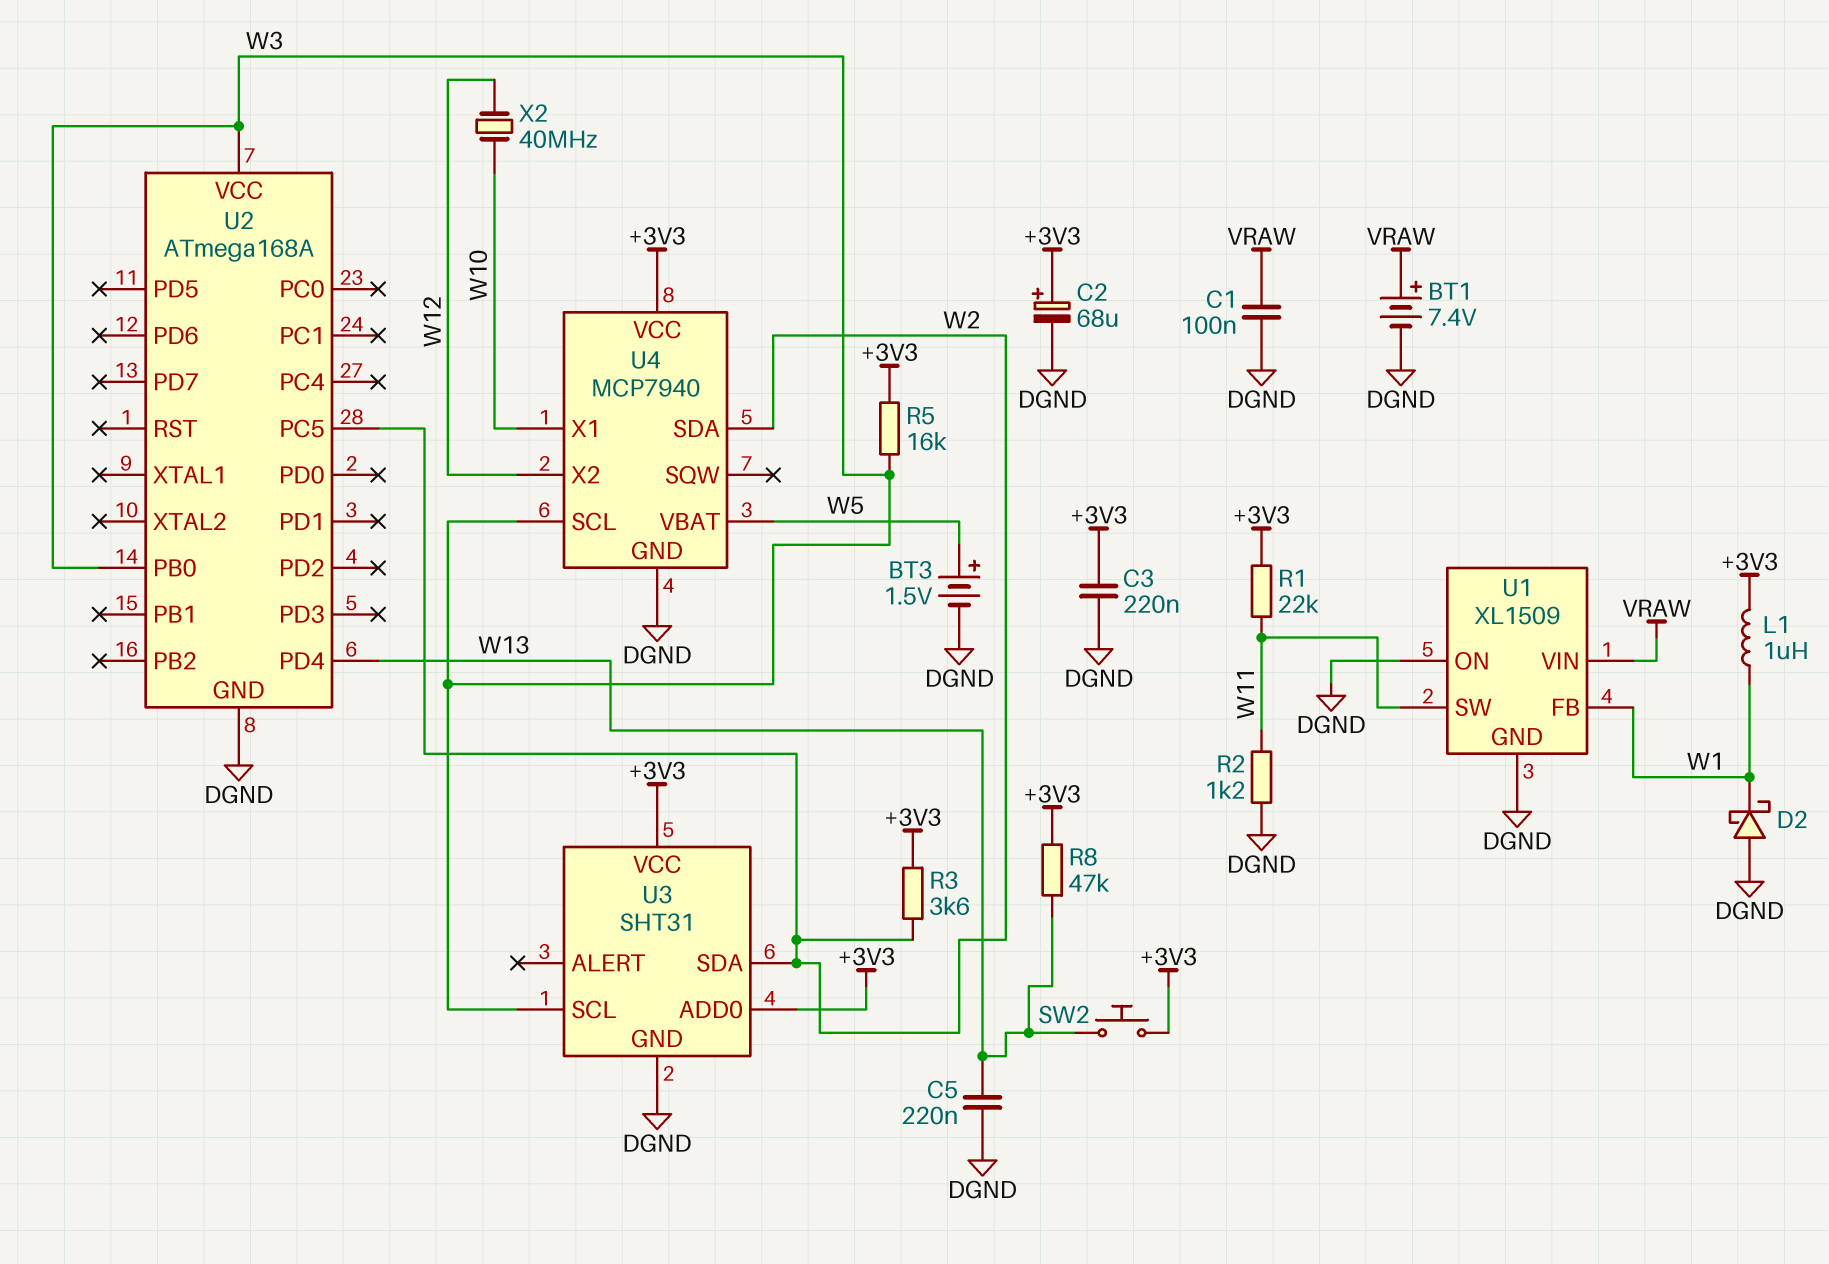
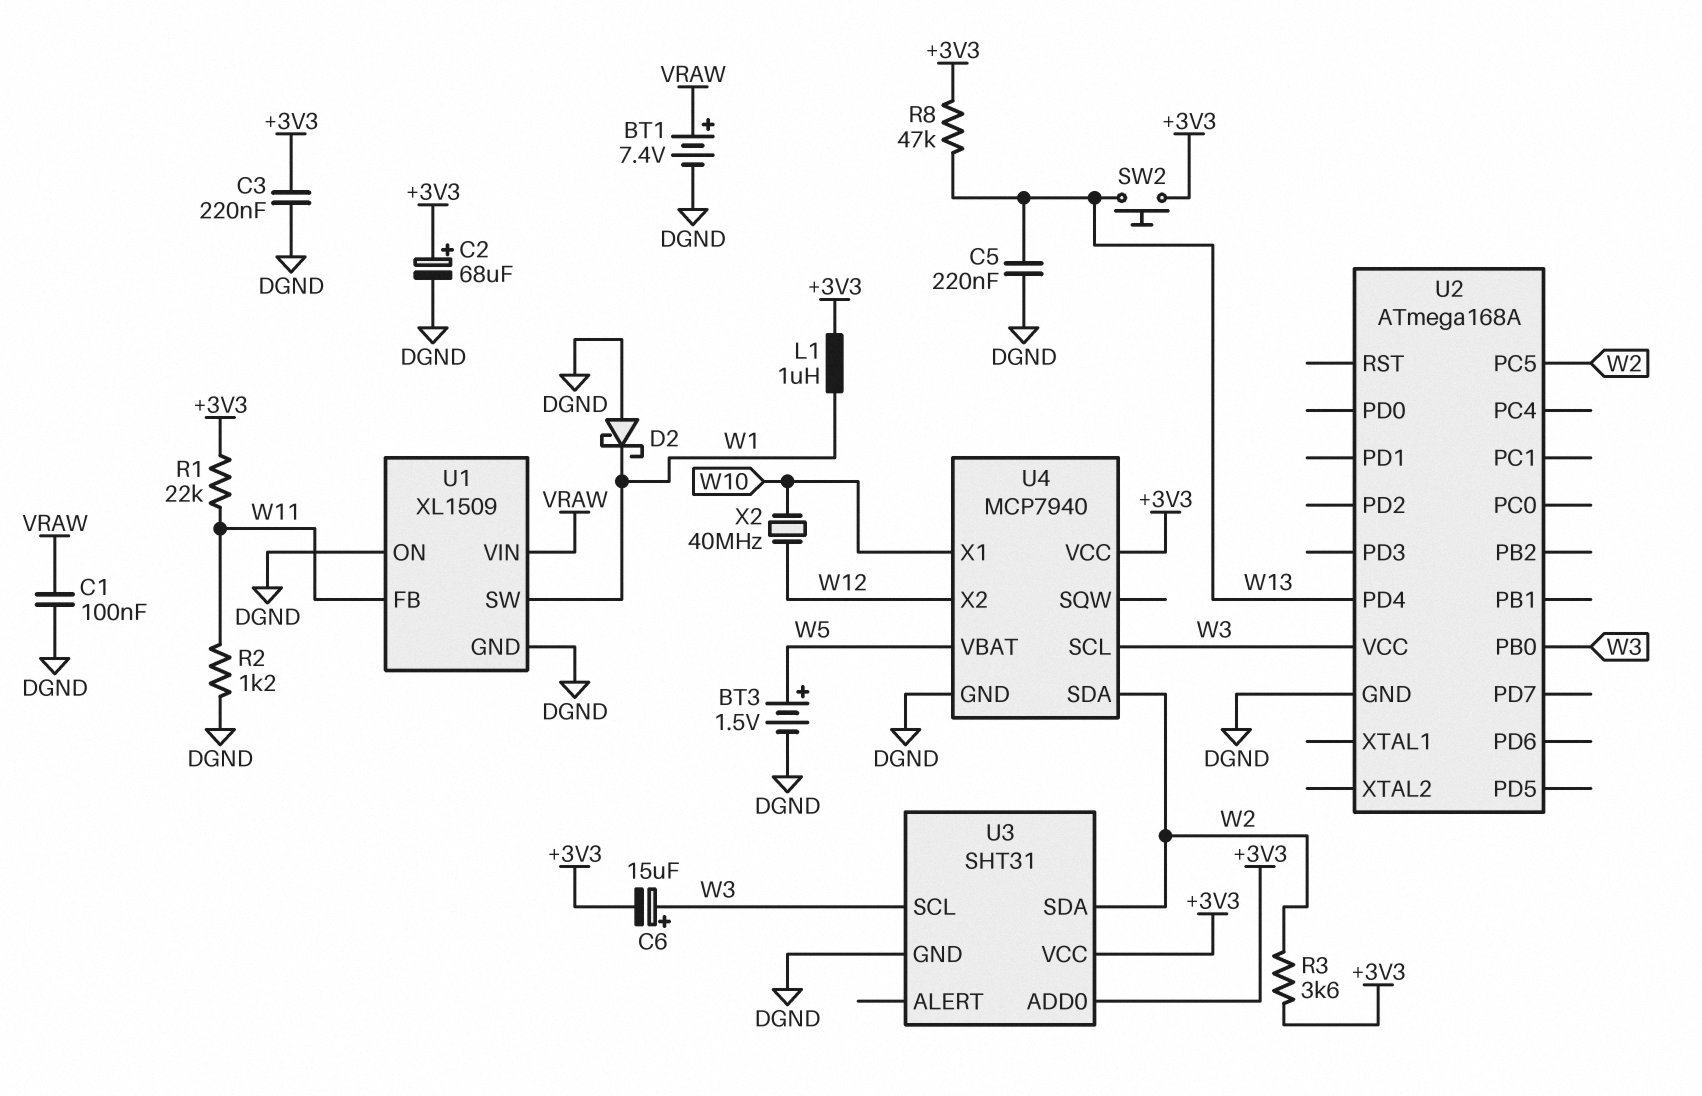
C6: none -> 15uF (plus W3, minus +3V3)
R5: 16k (+3V3, W3) -> none
U1 pin FB: W1 -> W11
U1 pin SW: W11 -> W1

